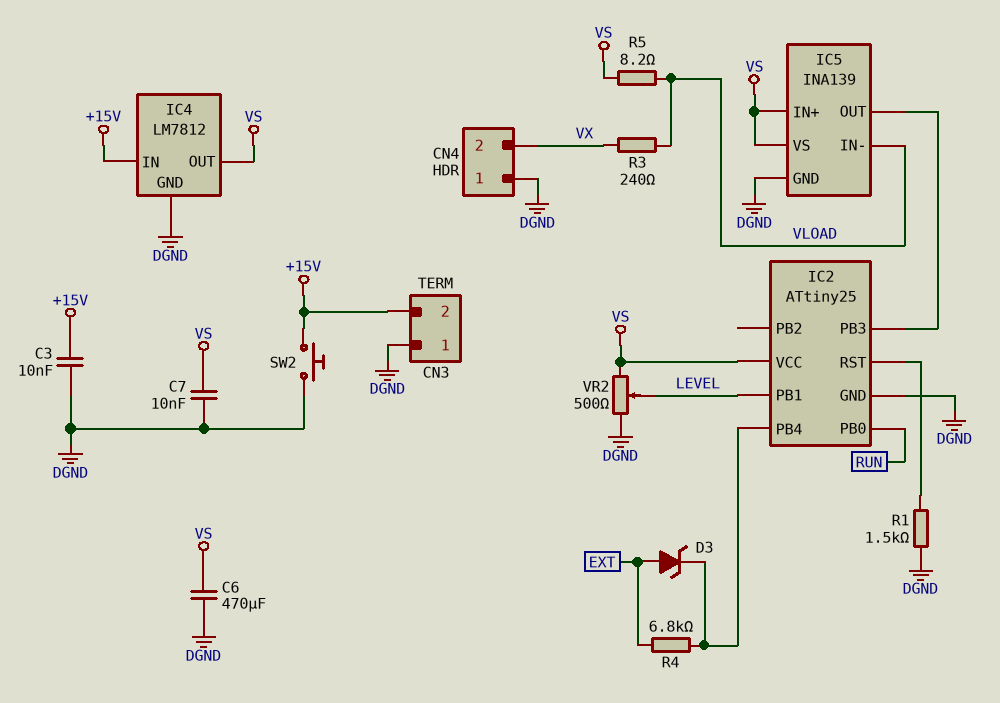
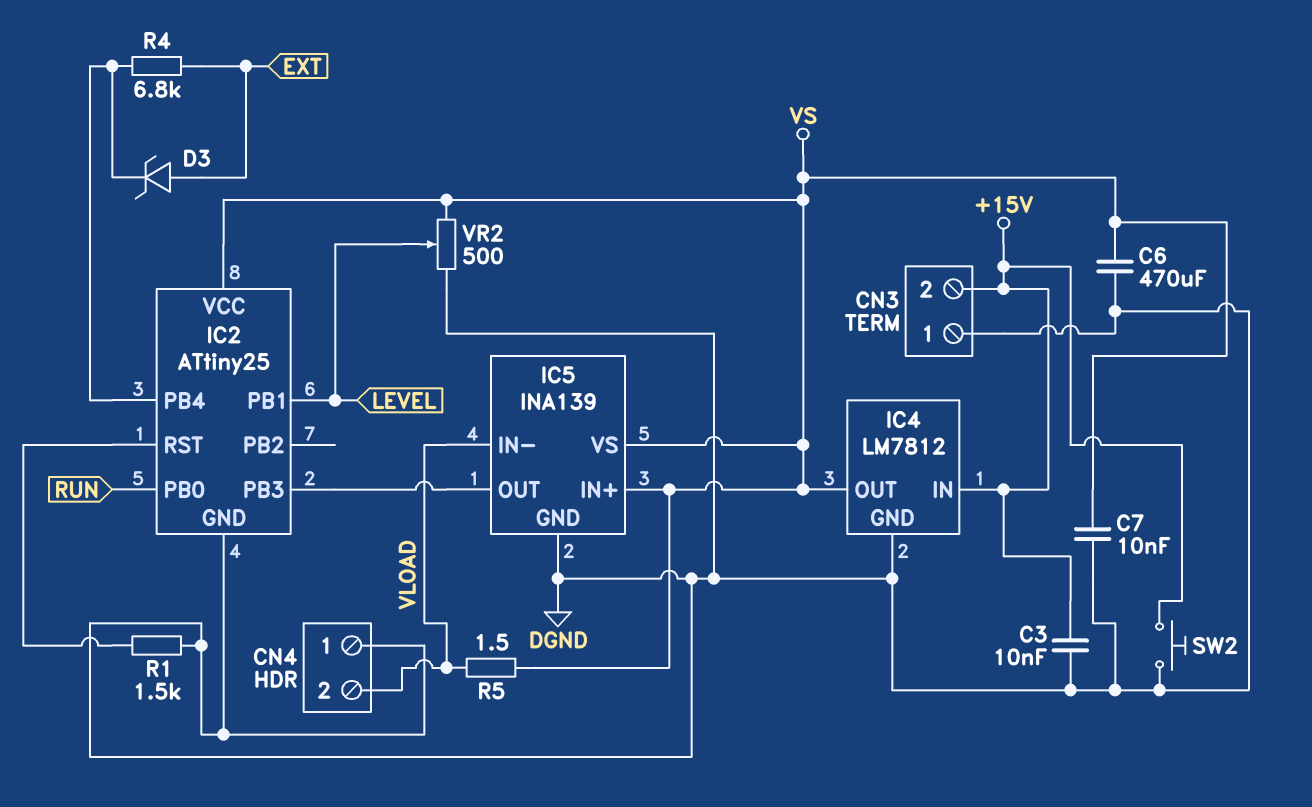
CN4 pin 2: VX -> VLOAD
R3: 240 (VLOAD, VX) -> none
R5: 8.2 (VLOAD, VS) -> 1.5 (VLOAD, VS)

